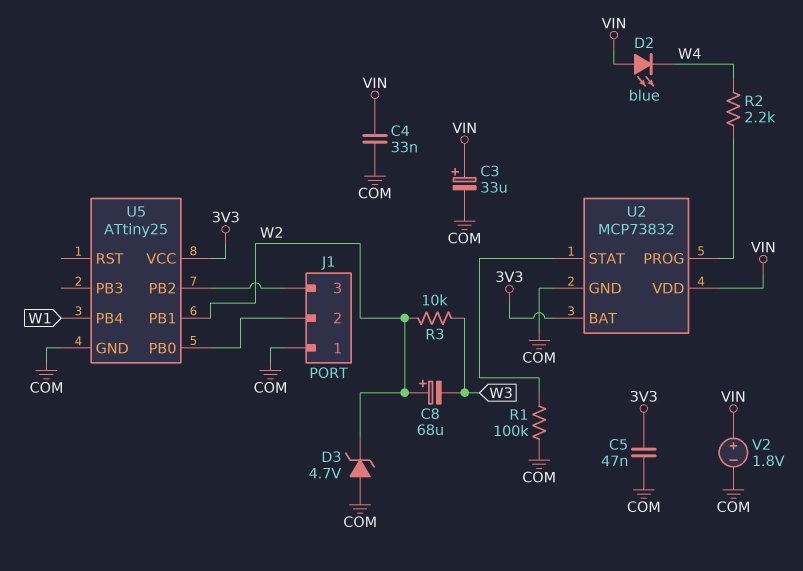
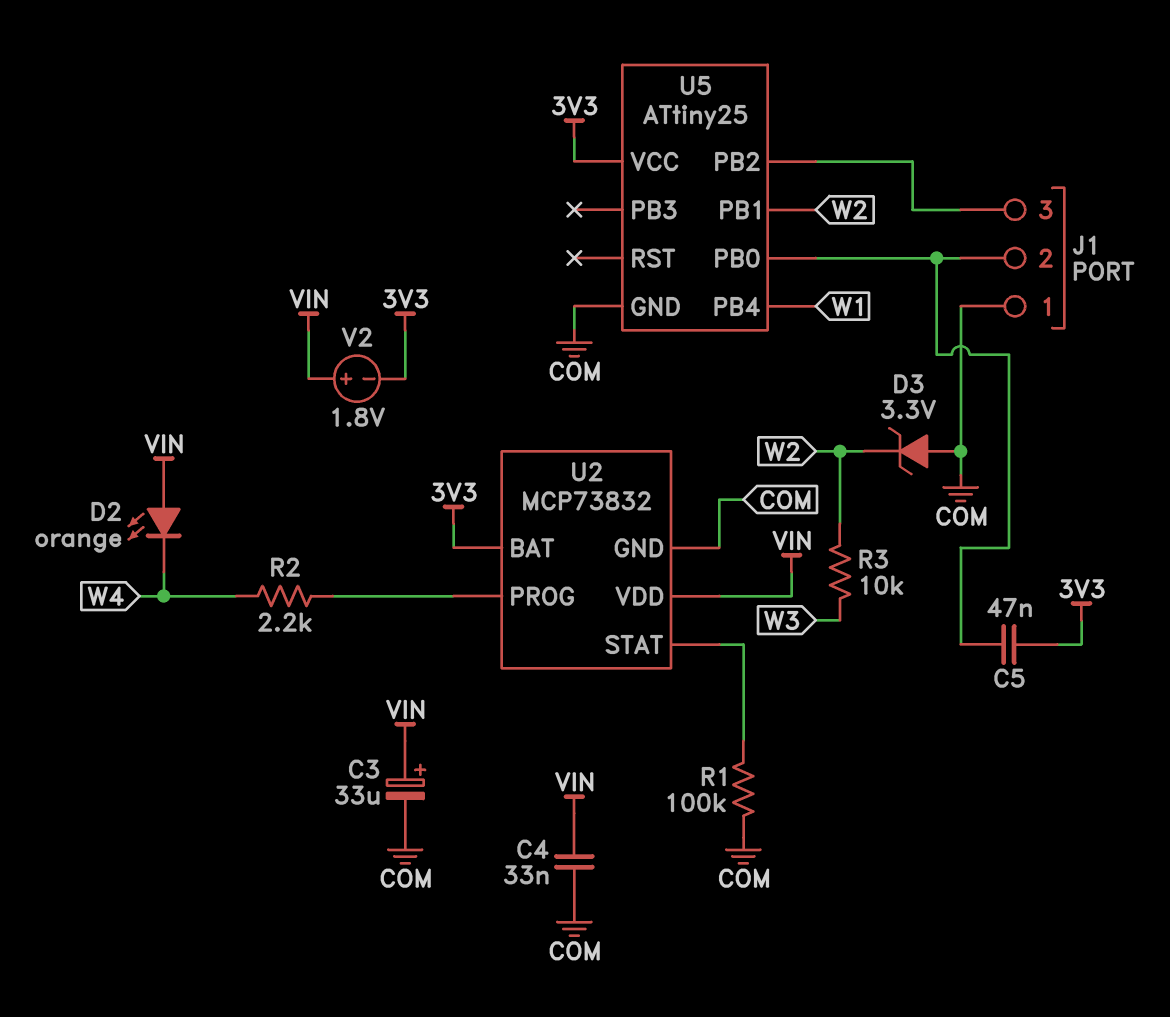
C5: 47nF (3V3, COM) -> 47nF (3V3, J1/2)
C8: 68uF (plus W2, minus W3) -> none
D2: LED blue (A VIN, K W4) -> LED orange (A VIN, K W4)
D3: zener 4.7V (A COM, K W2) -> zener 3.3V (A COM, K W2)
V2: 1.8V (plus VIN, minus COM) -> 1.8V (plus VIN, minus 3V3)

